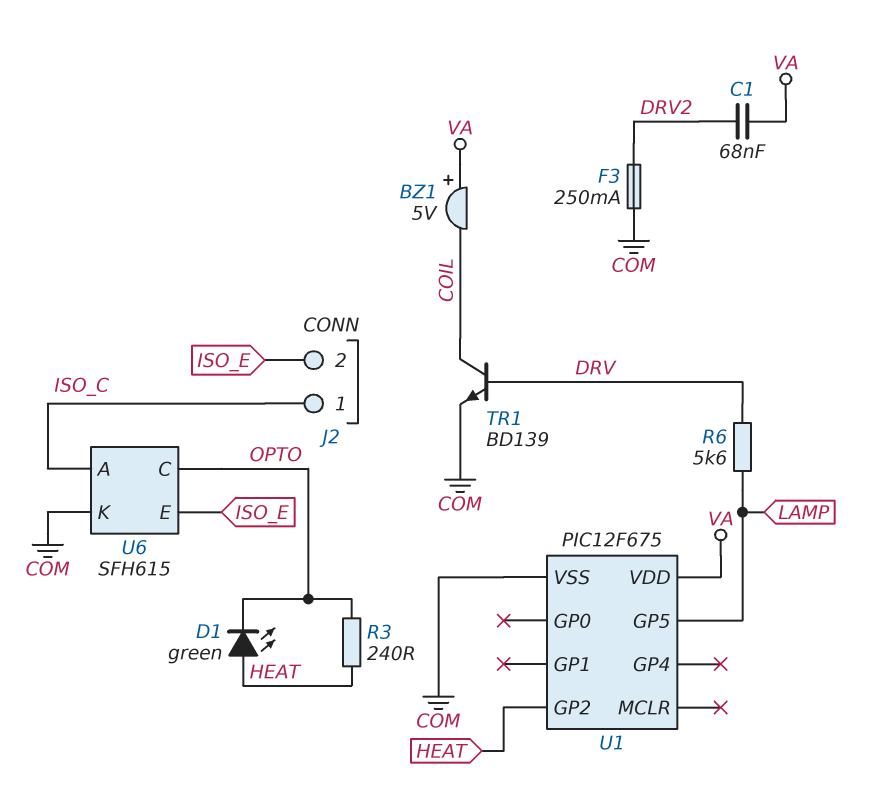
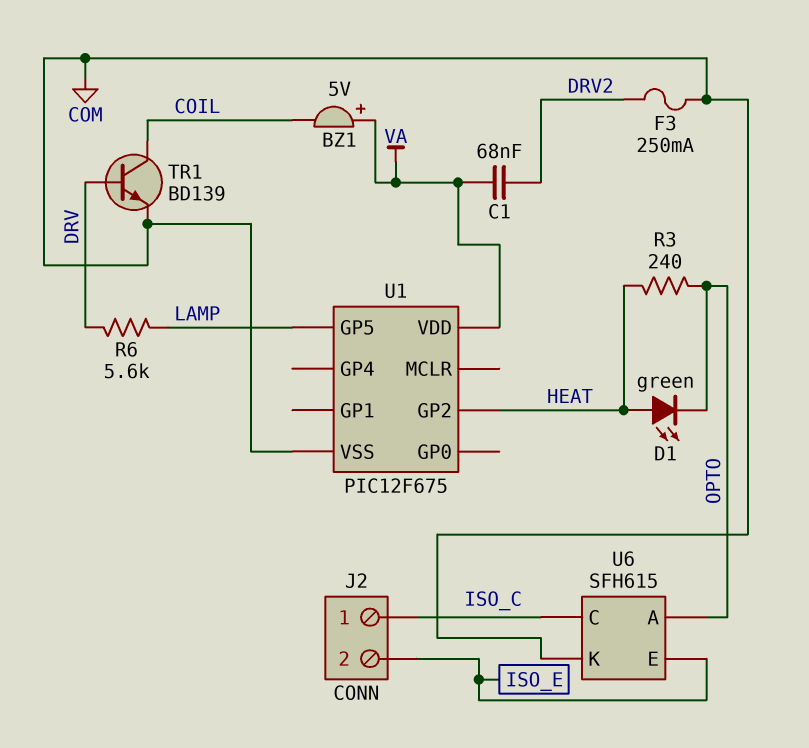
U6 pin A: ISO_C -> OPTO
U6 pin C: OPTO -> ISO_C

